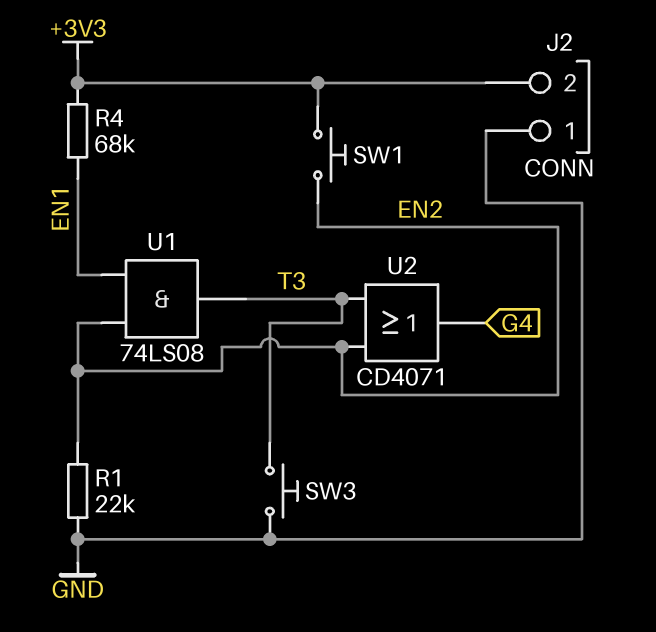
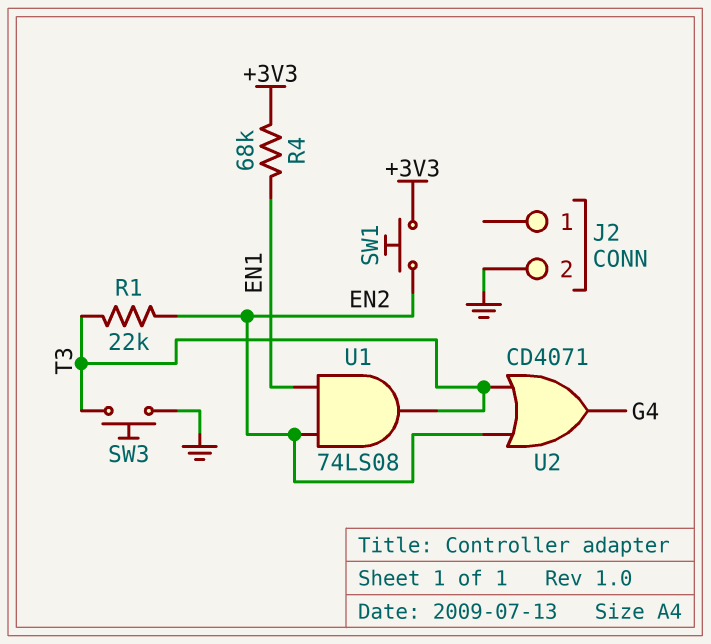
J2 pin 1: GND -> none
J2 pin 2: +3V3 -> GND
R1: 22k (EN2, GND) -> 22k (EN2, T3)

